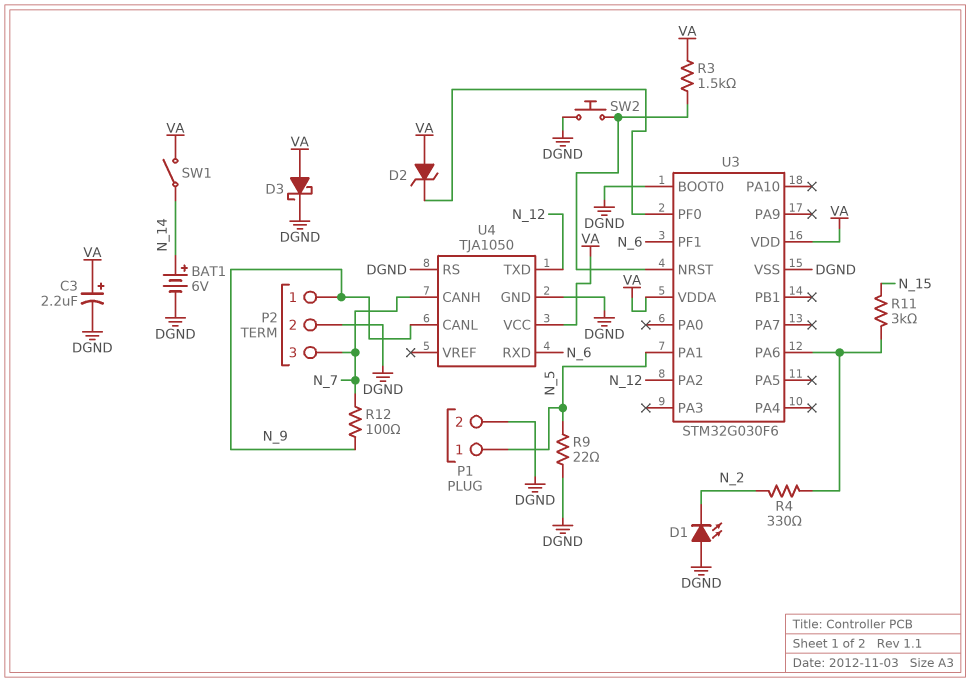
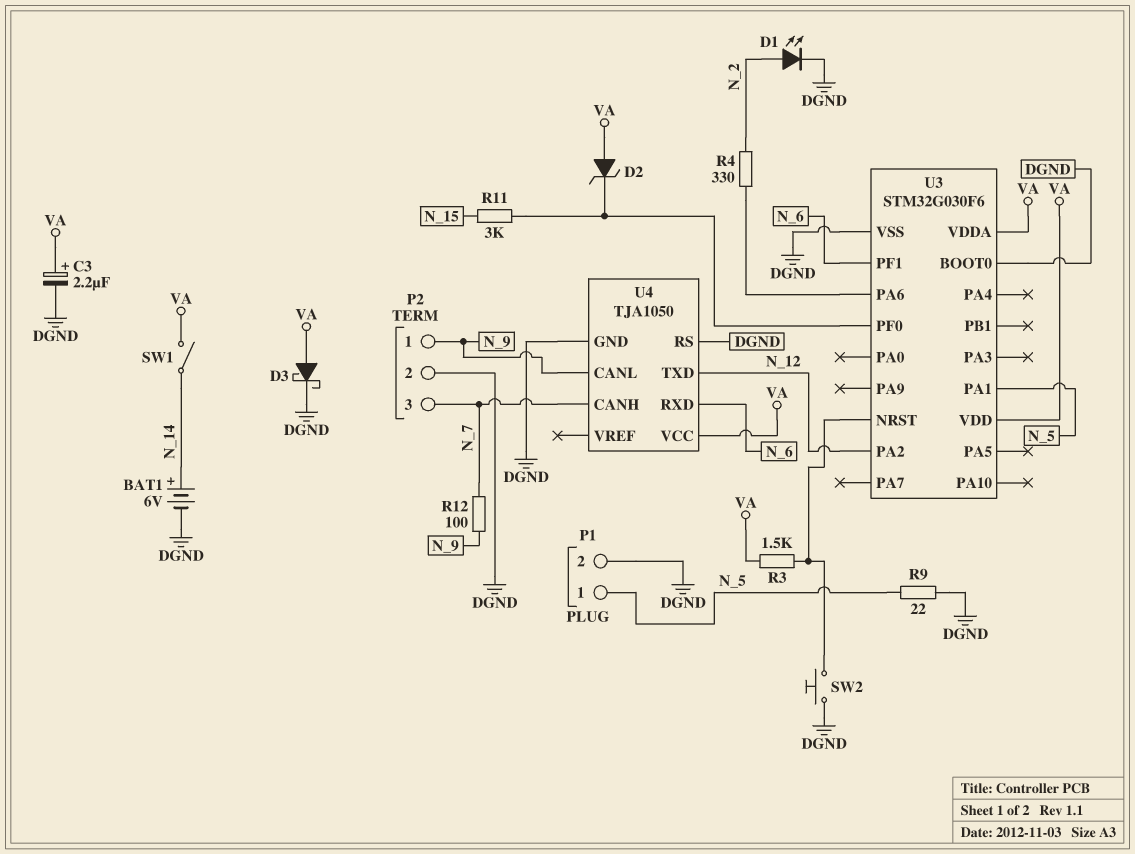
D1: LED (A DGND, K N_2) -> LED (A N_2, K DGND)
R11: 3k (N_15, U3/PA6) -> 3k (N_15, U3/PF0)

